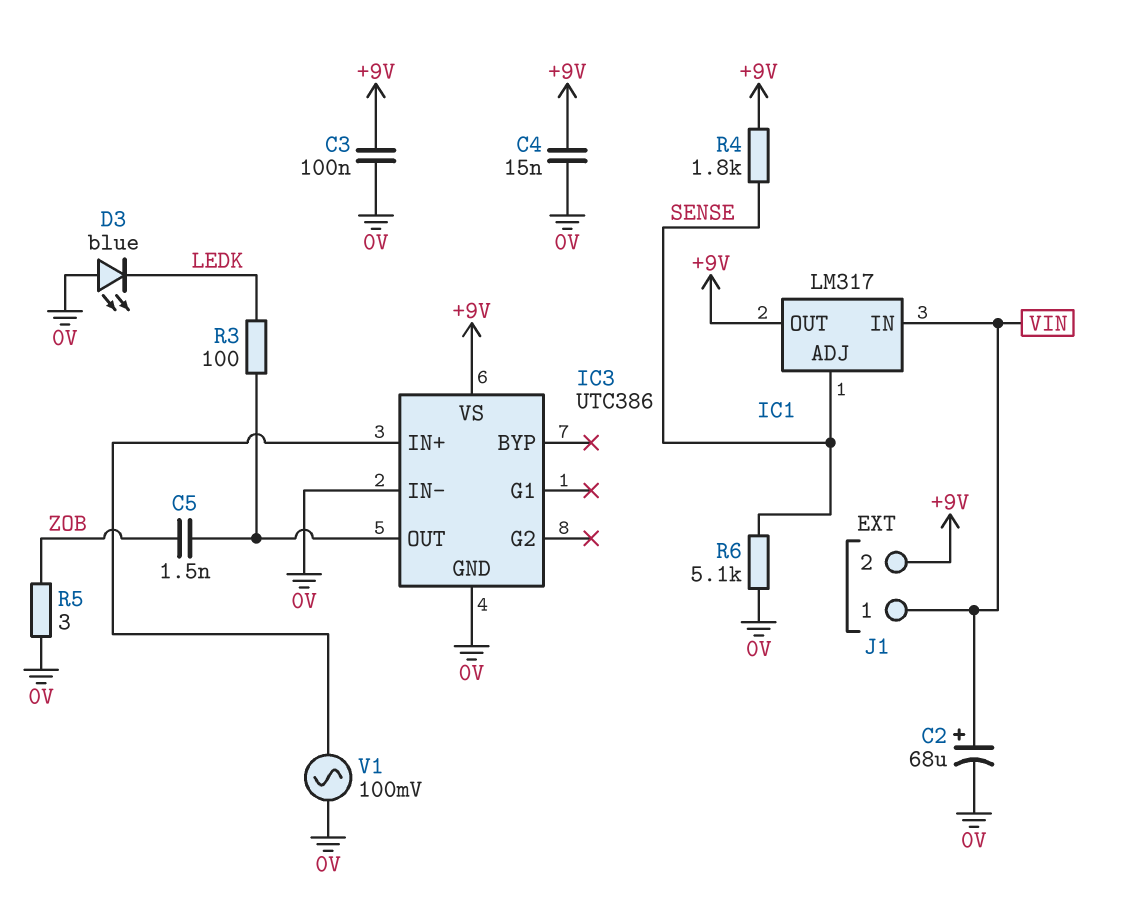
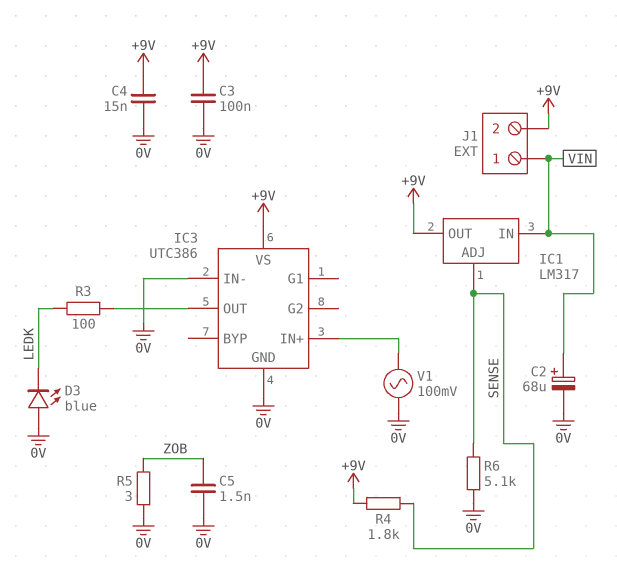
C5: 1.5nF (IC3/OUT, ZOB) -> 1.5nF (0V, ZOB)

